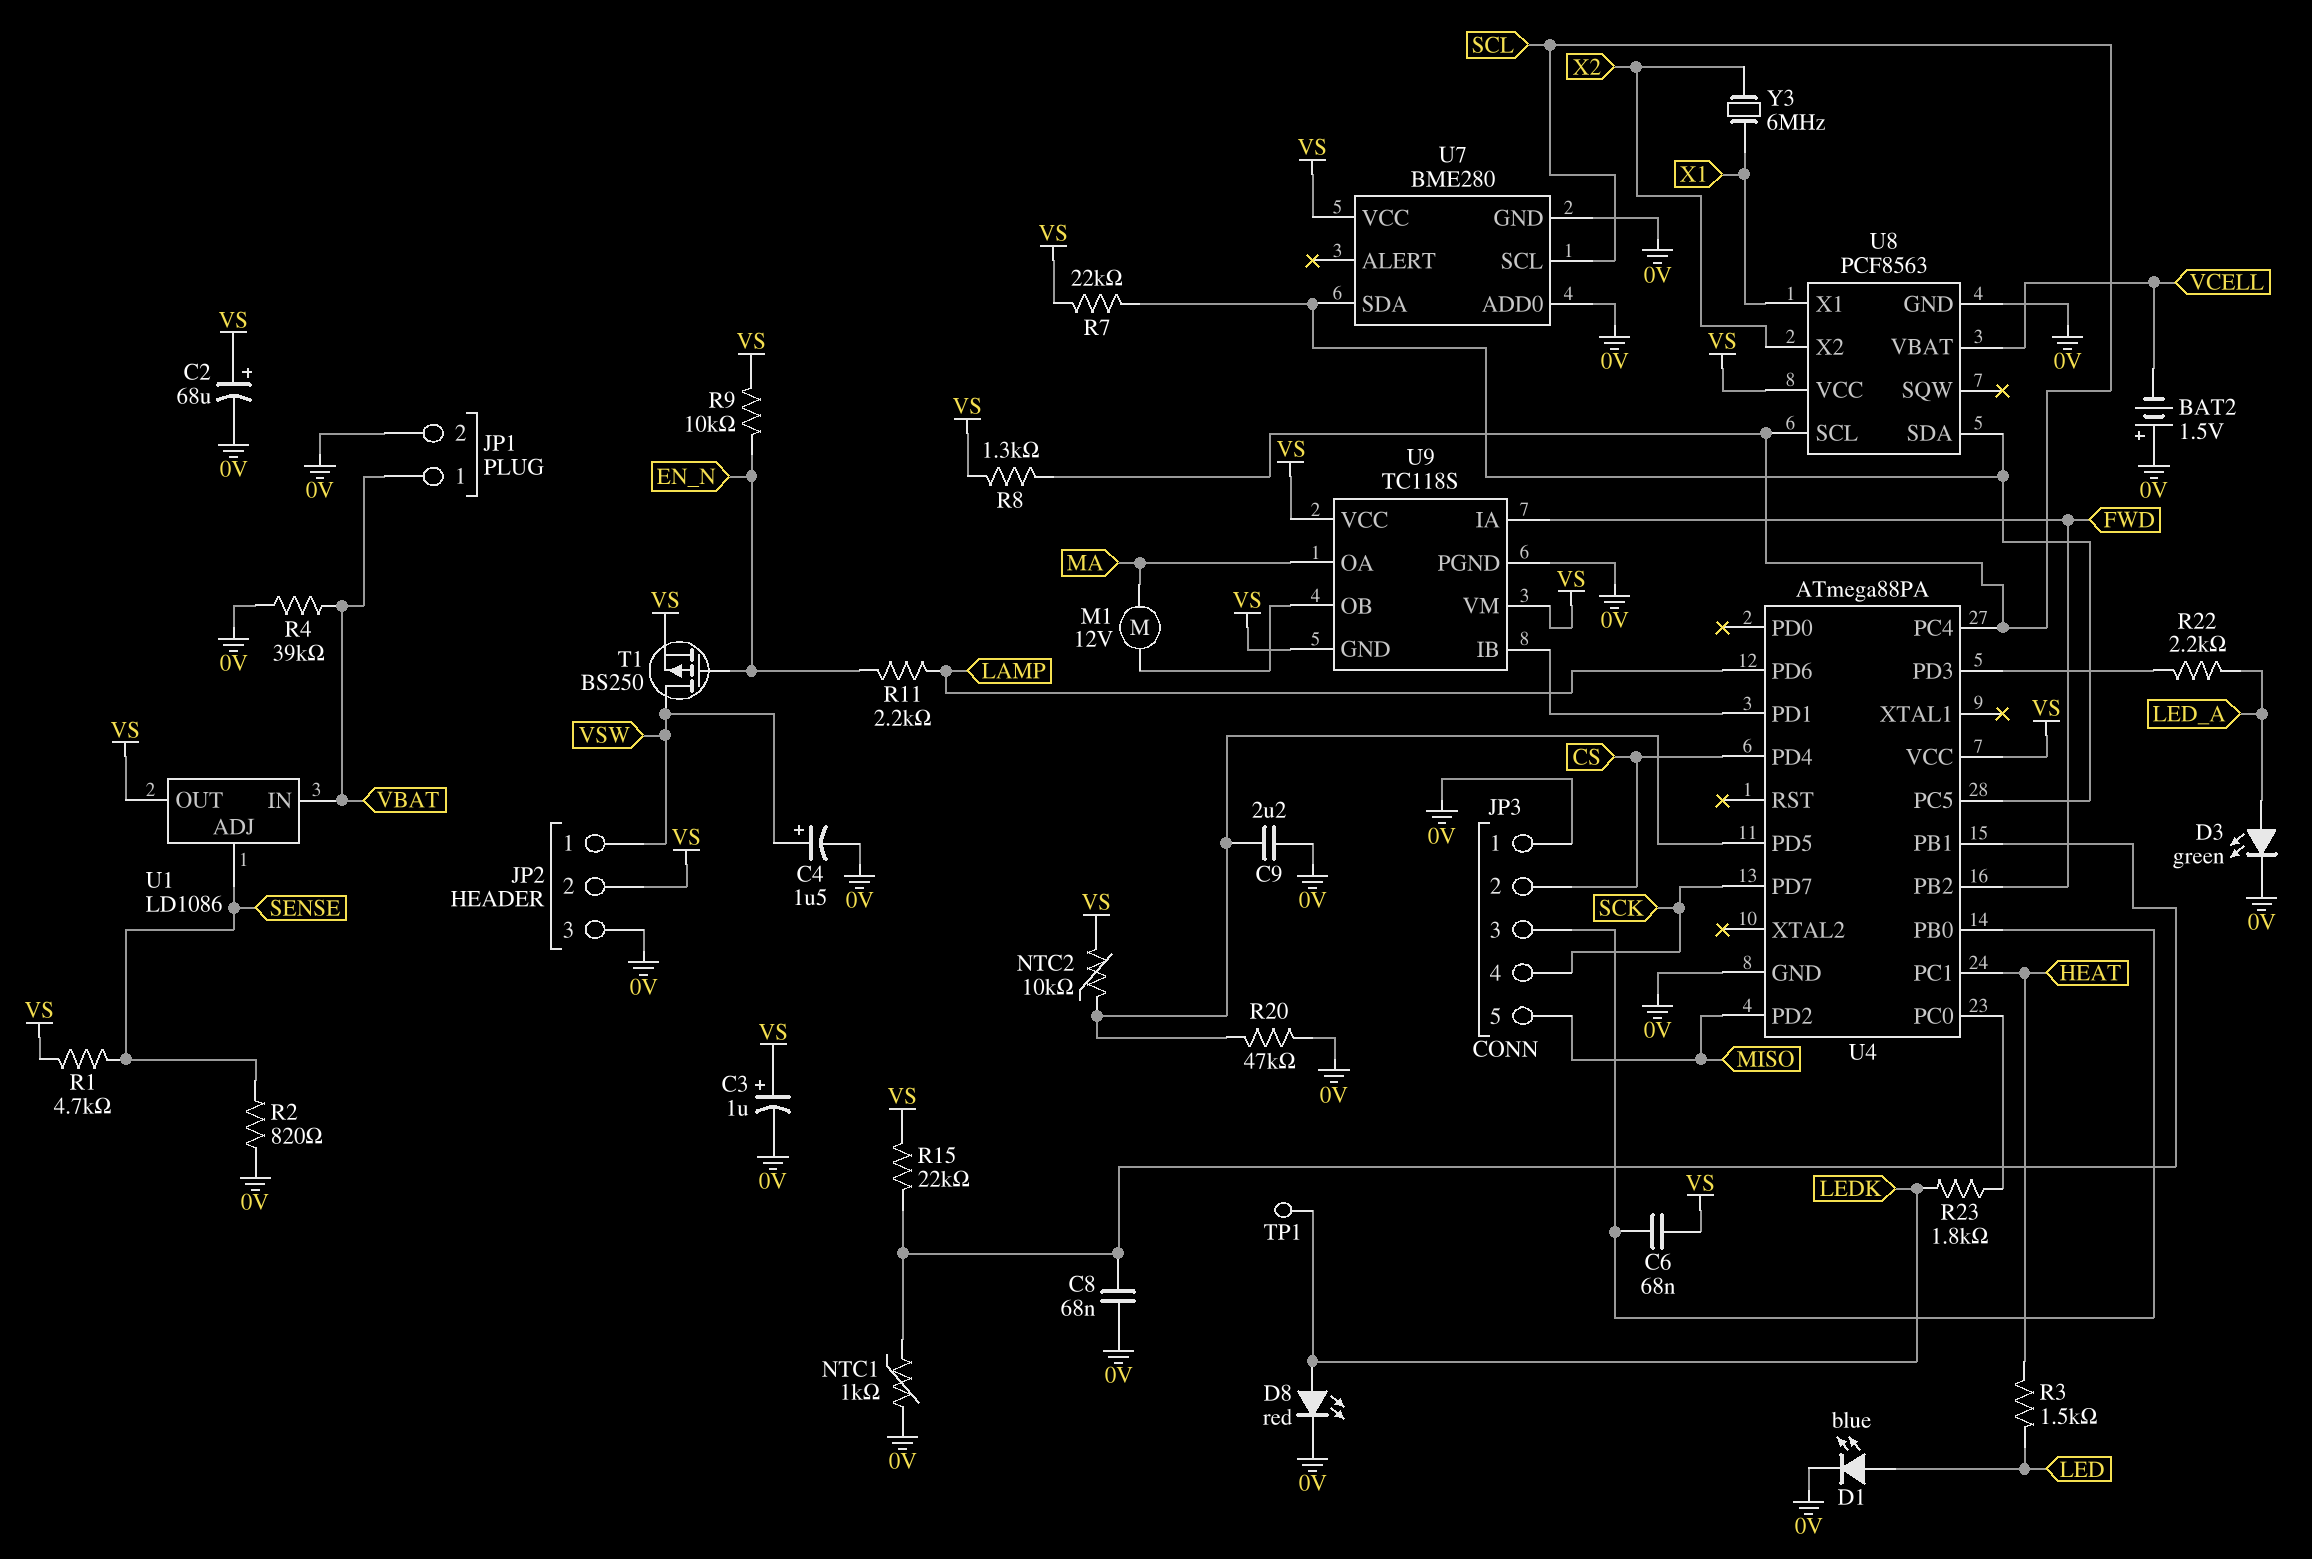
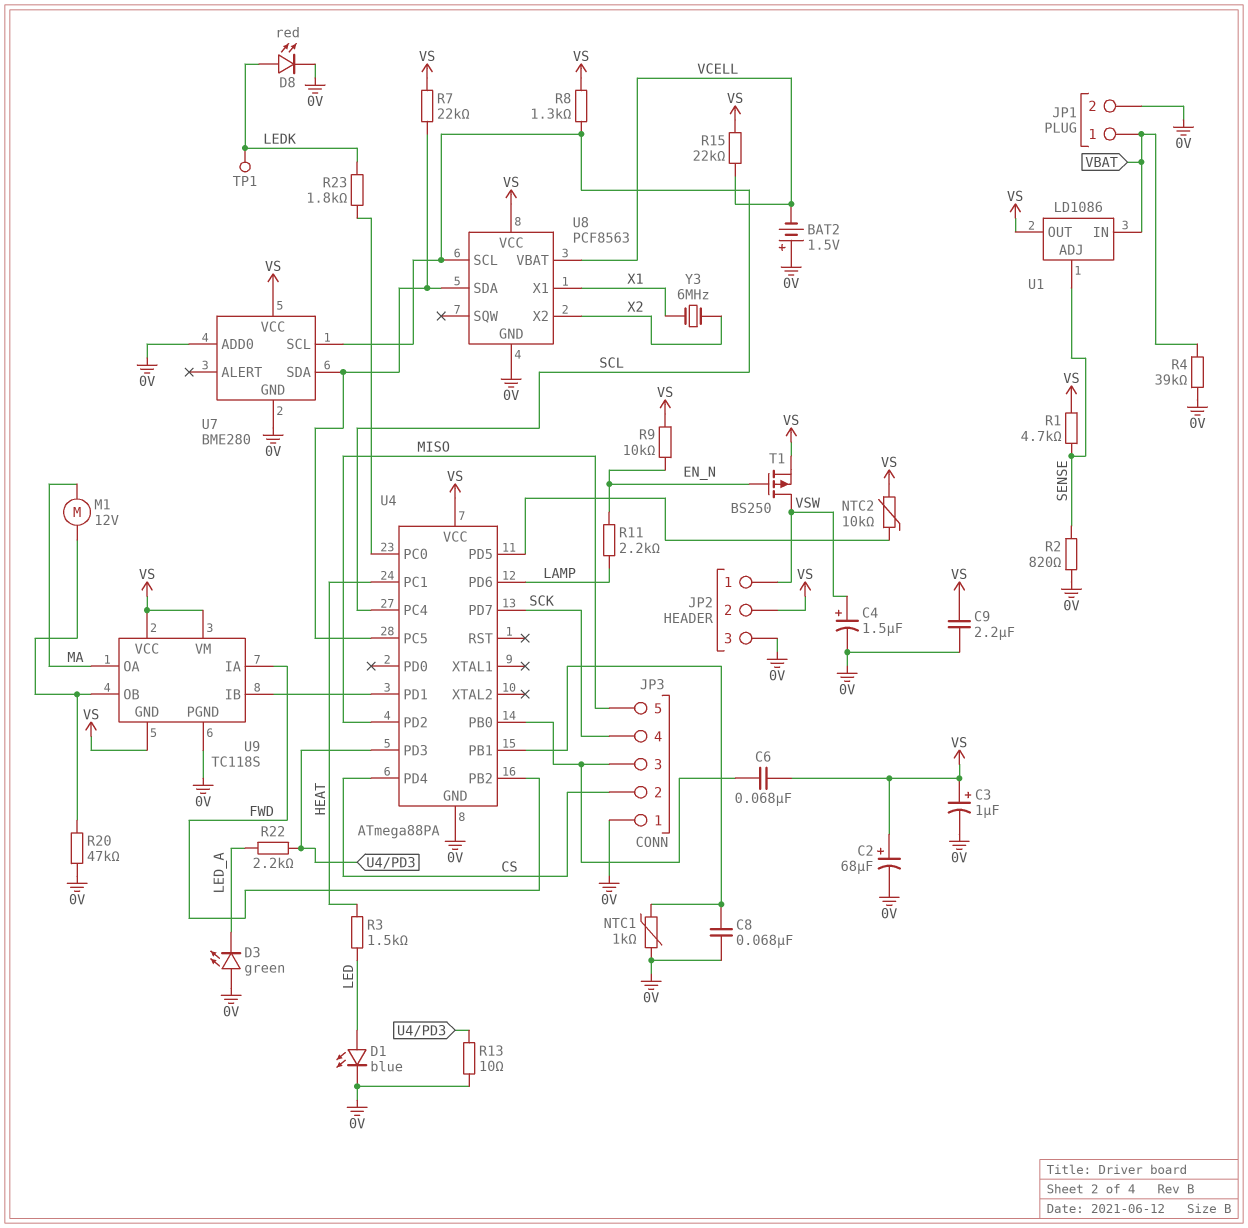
C9: 2.2uF (0V, U4/PD5) -> 2.2uF (0V, VS)
D3: LED green (A LED_A, K 0V) -> LED green (A 0V, K LED_A)
R13: none -> 10 (0V, U4/PD3)
R15: 22k (U4/PB1, VS) -> 22k (VCELL, VS)
R20: 47k (0V, U4/PD5) -> 47k (0V, U9/OB)

